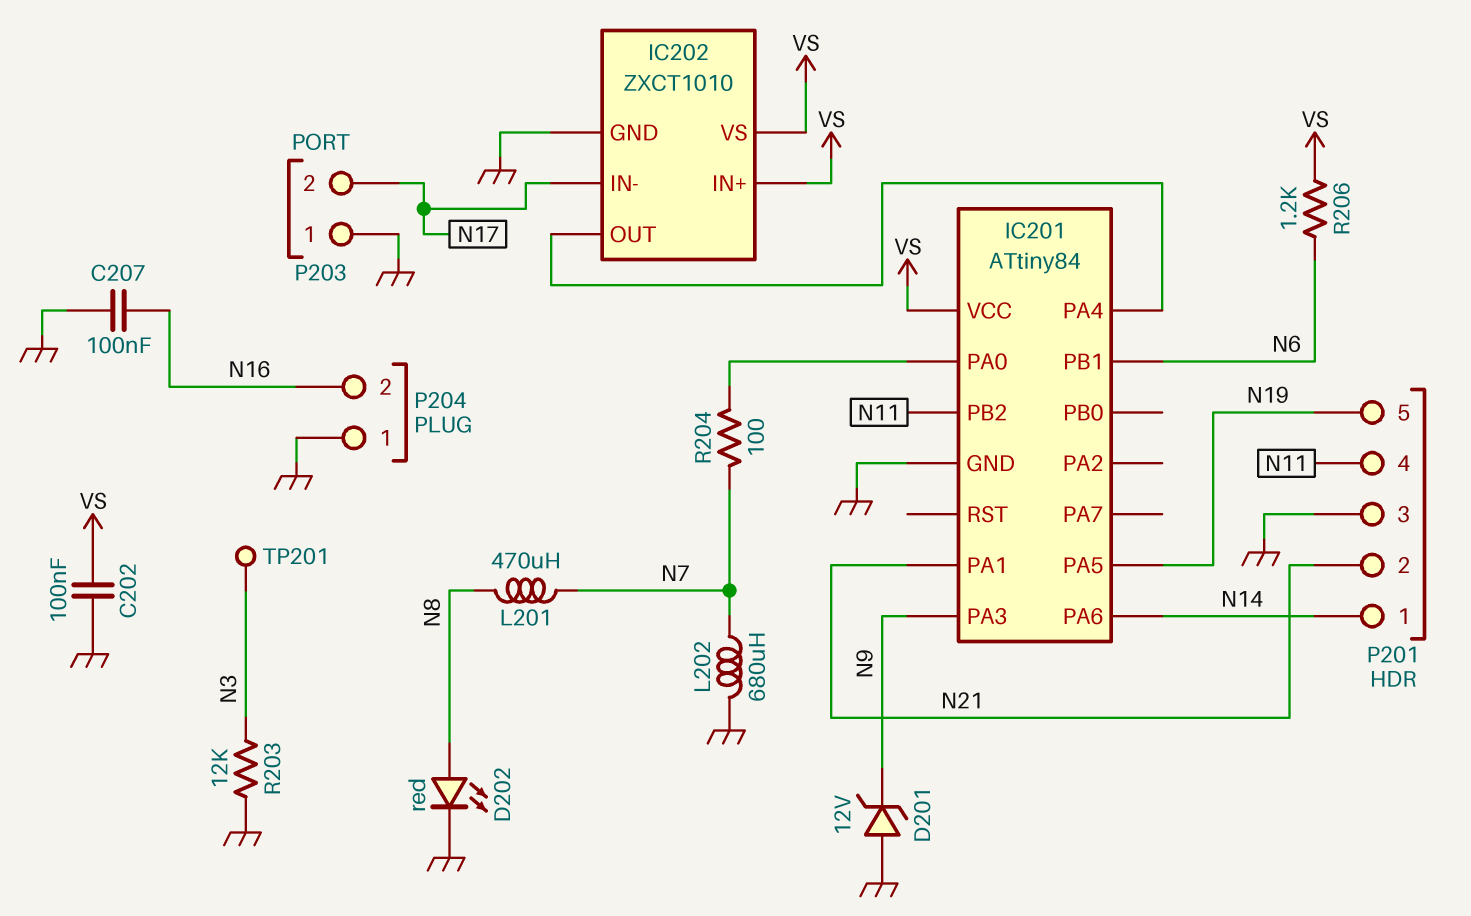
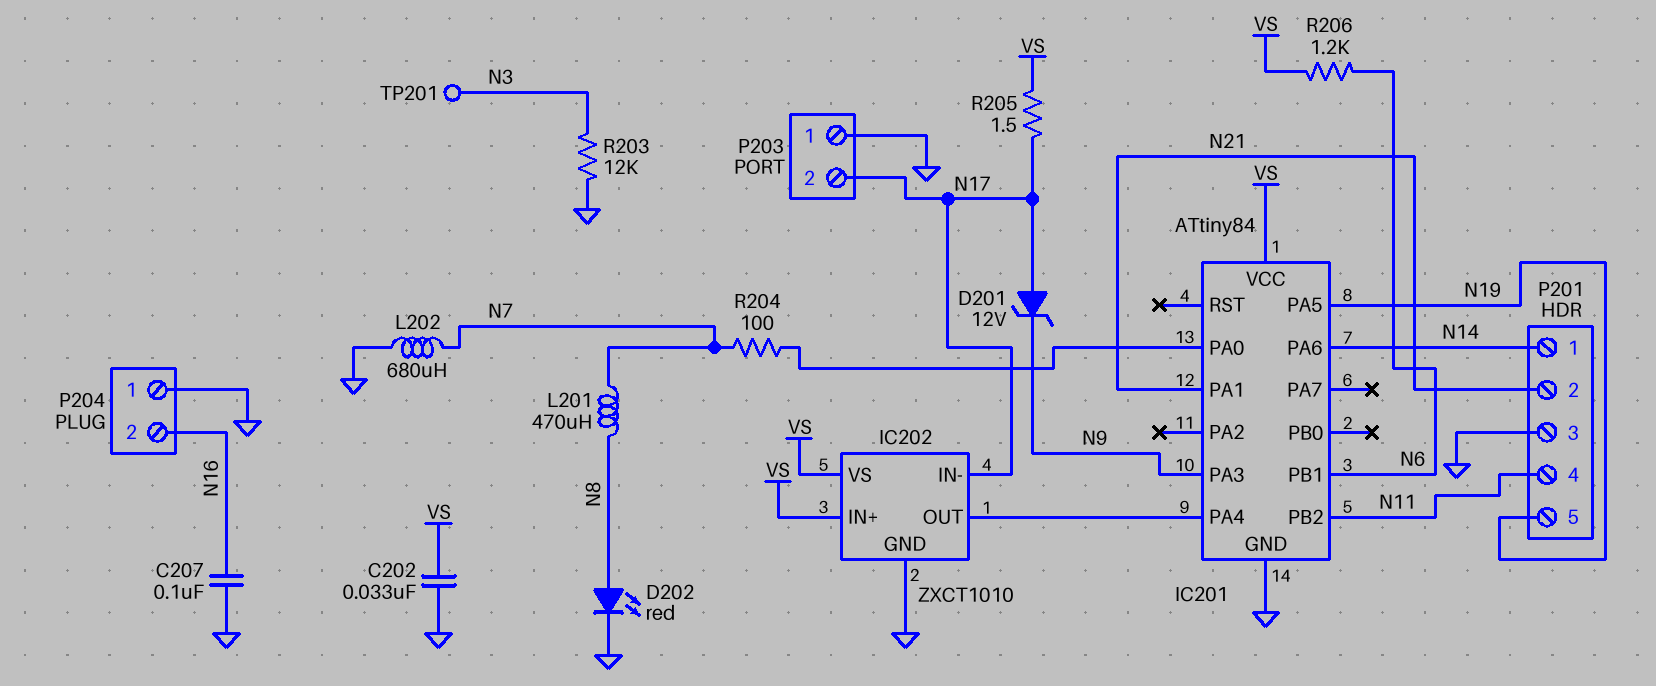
C202: 100nF (GND, VS) -> 33nF (GND, VS)
D201: zener 12V (A GND, K N9) -> zener 12V (A N17, K N9)
R205: none -> 1.5 (N17, VS)

